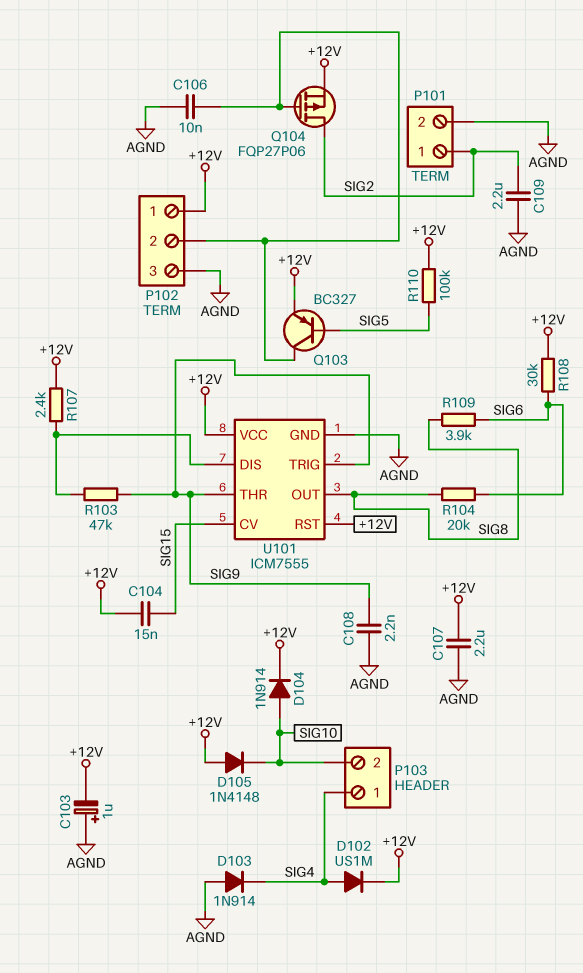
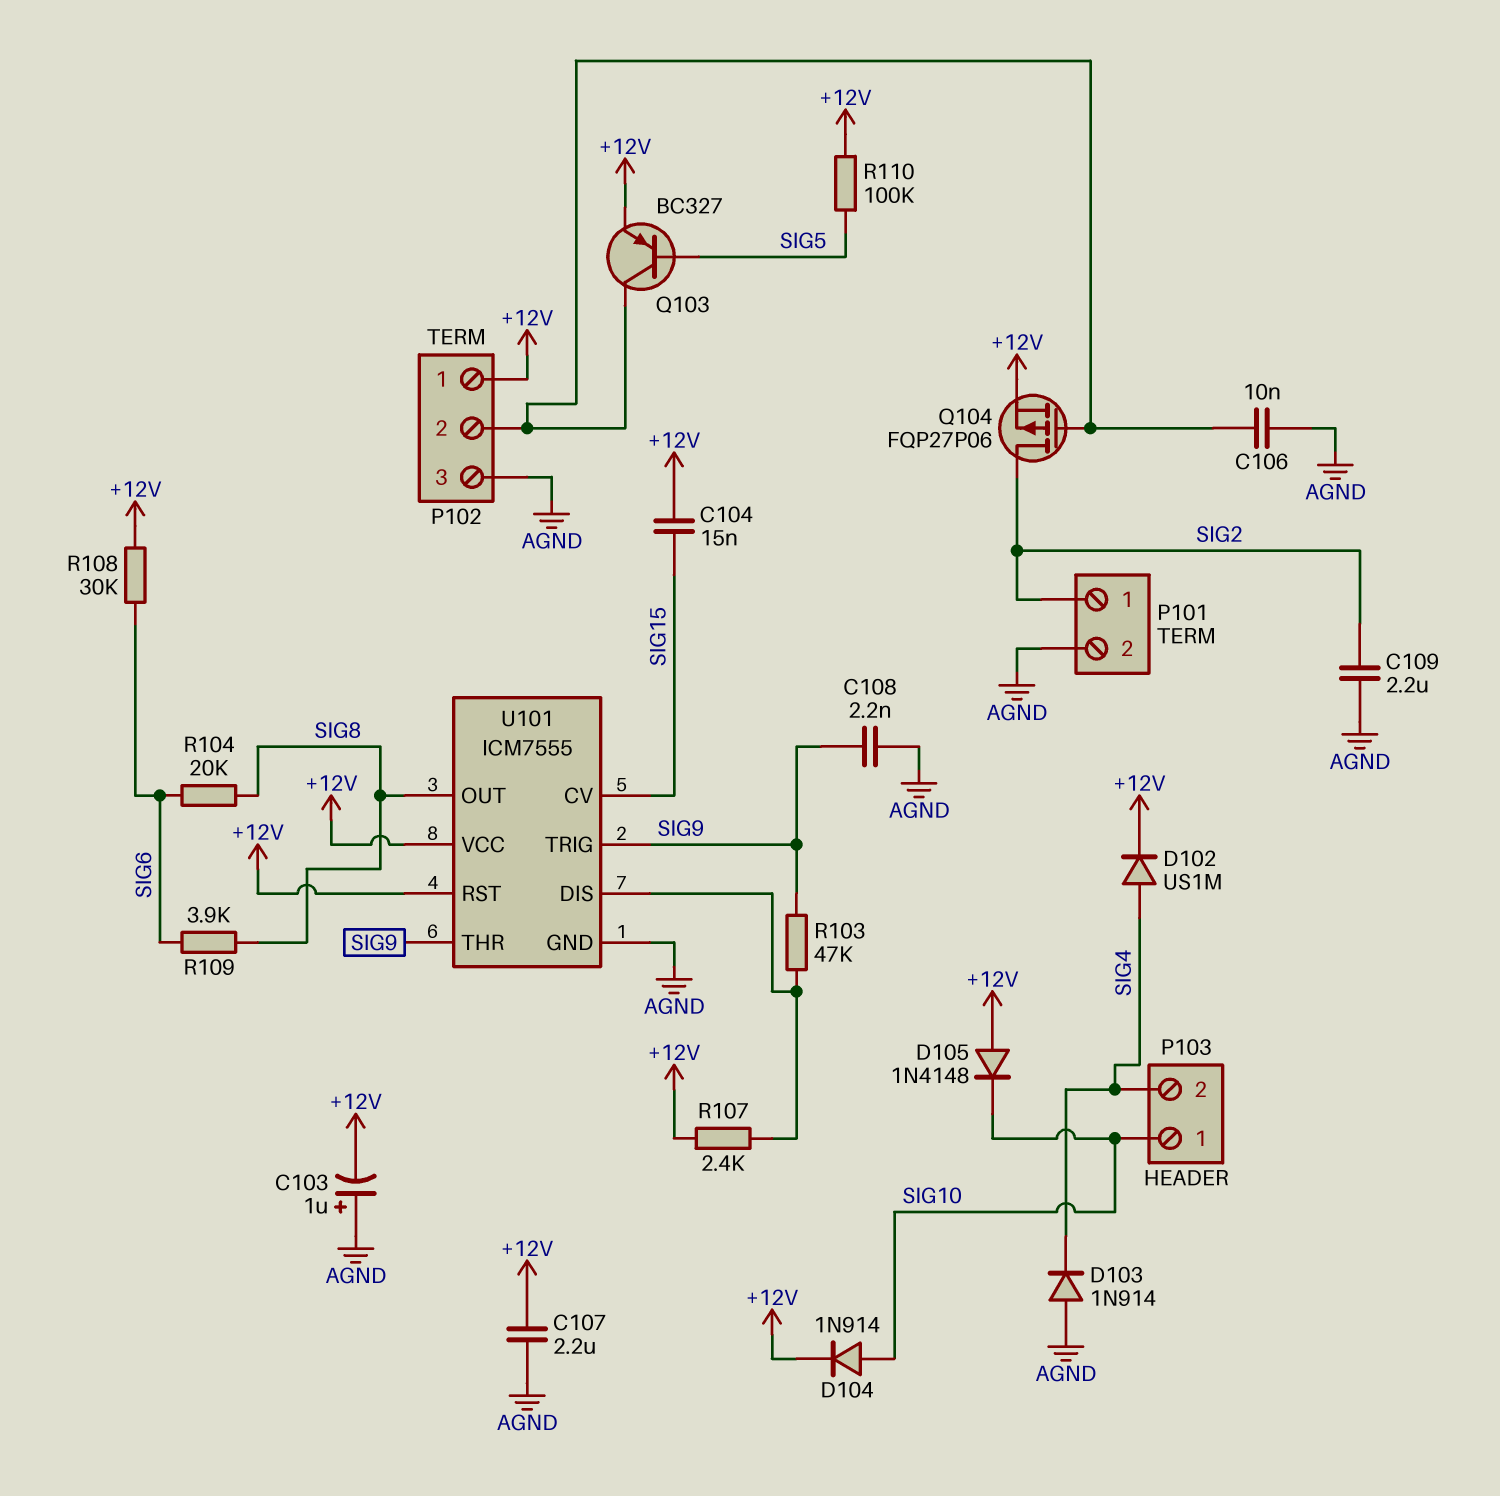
P103 pin 1: SIG4 -> SIG10
P103 pin 2: SIG10 -> SIG4

